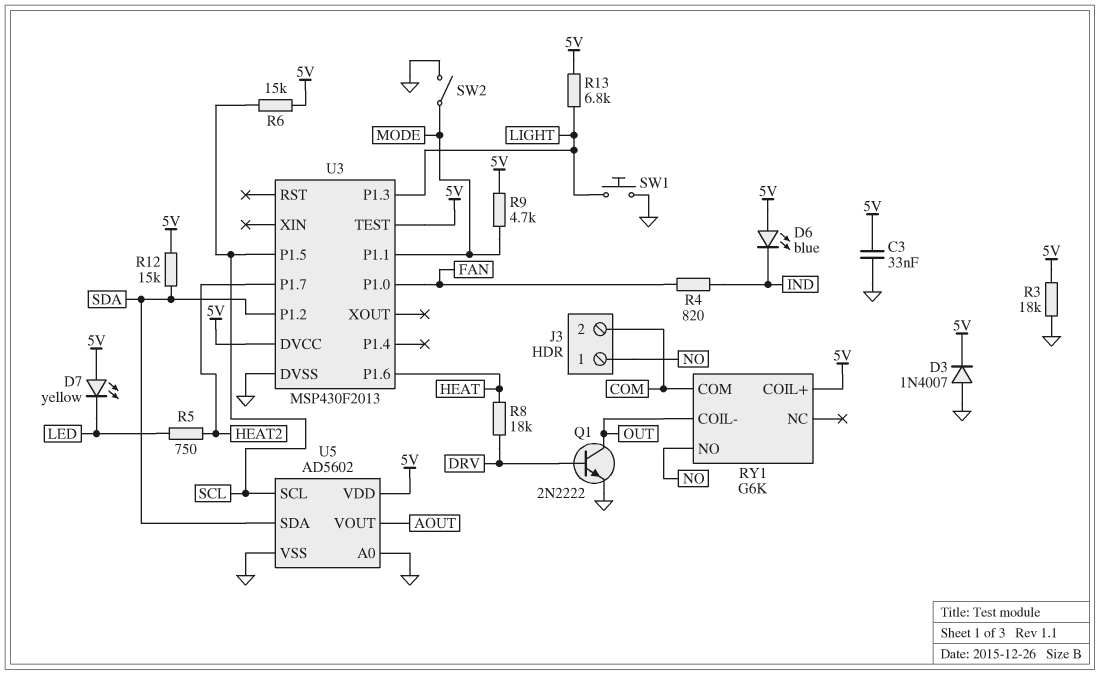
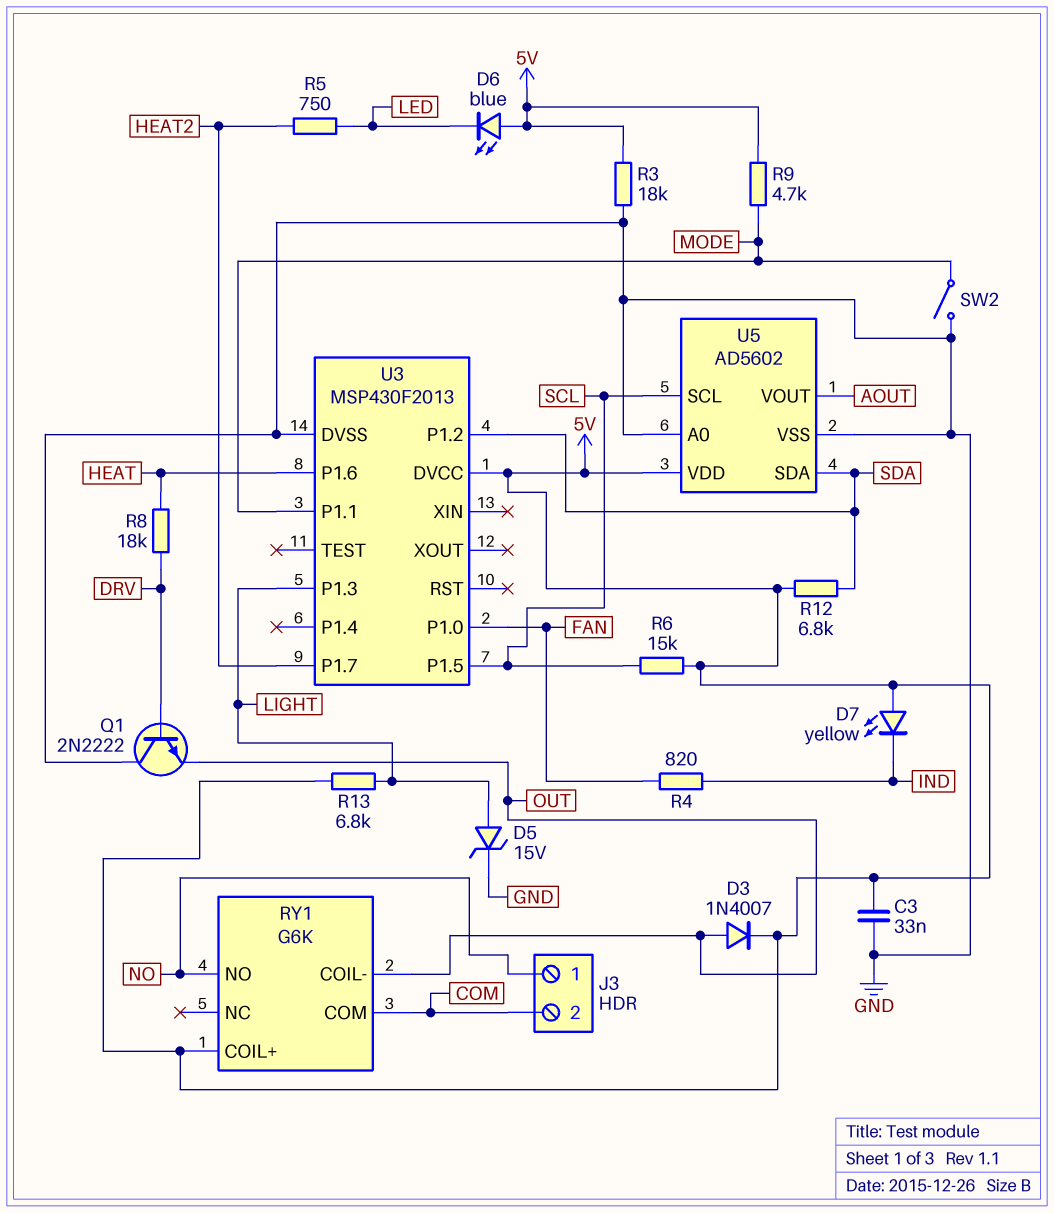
D3: diode 1N4007 (A GND, K 5V) -> diode 1N4007 (A OUT, K 5V)
D5: none -> zener 15V (A LIGHT, K GND)
D6: LED blue (A 5V, K IND) -> LED blue (A 5V, K LED)
D7: LED yellow (A 5V, K LED) -> LED yellow (A 5V, K IND)
Q1: NPN 2N2222 (B DRV, C OUT, E GND) -> NPN 2N2222 (B DRV, C GND, E OUT)
R12: 15k (5V, SDA) -> 6.8k (5V, SDA)
SW1: button (GND, LIGHT) -> none
U3 pin TEST: 5V -> none

